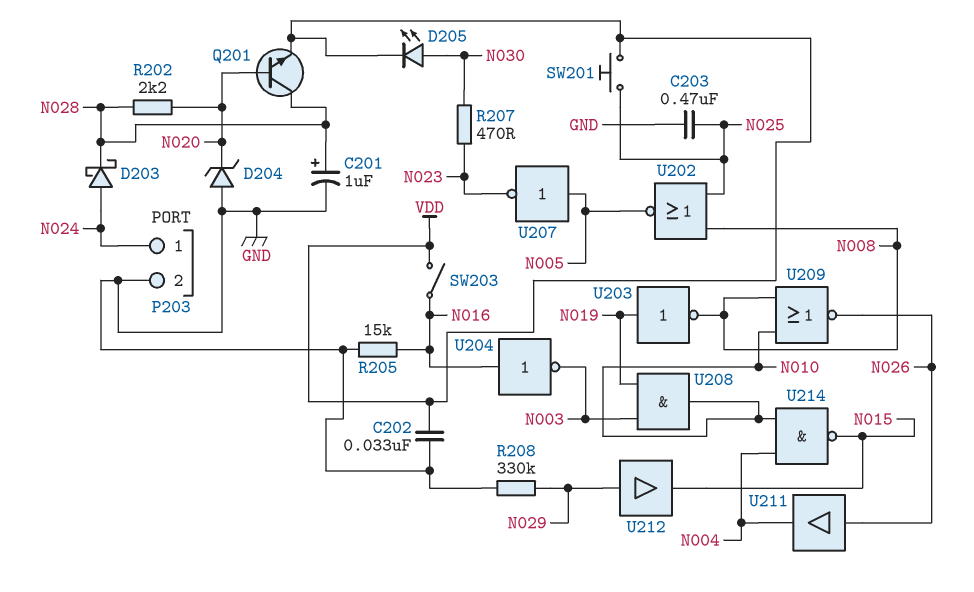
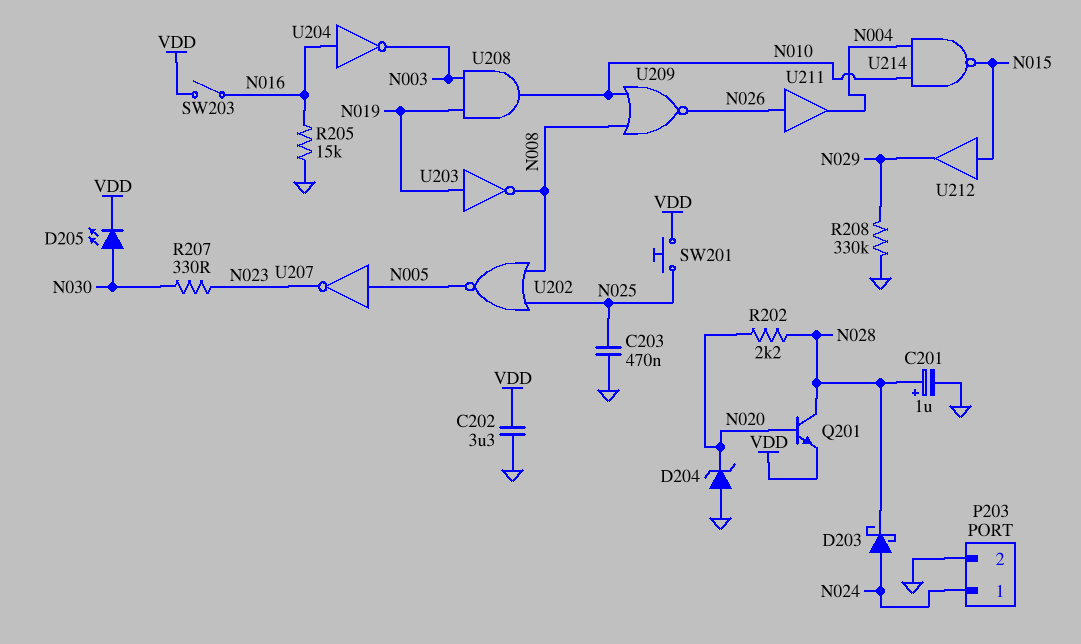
C202: 33nF (GND, VDD) -> 3.3uF (GND, VDD)
R207: 470 (N023, N030) -> 330 (N023, N030)
U212: buffer (in N029, out N015) -> buffer (in N015, out N029)

